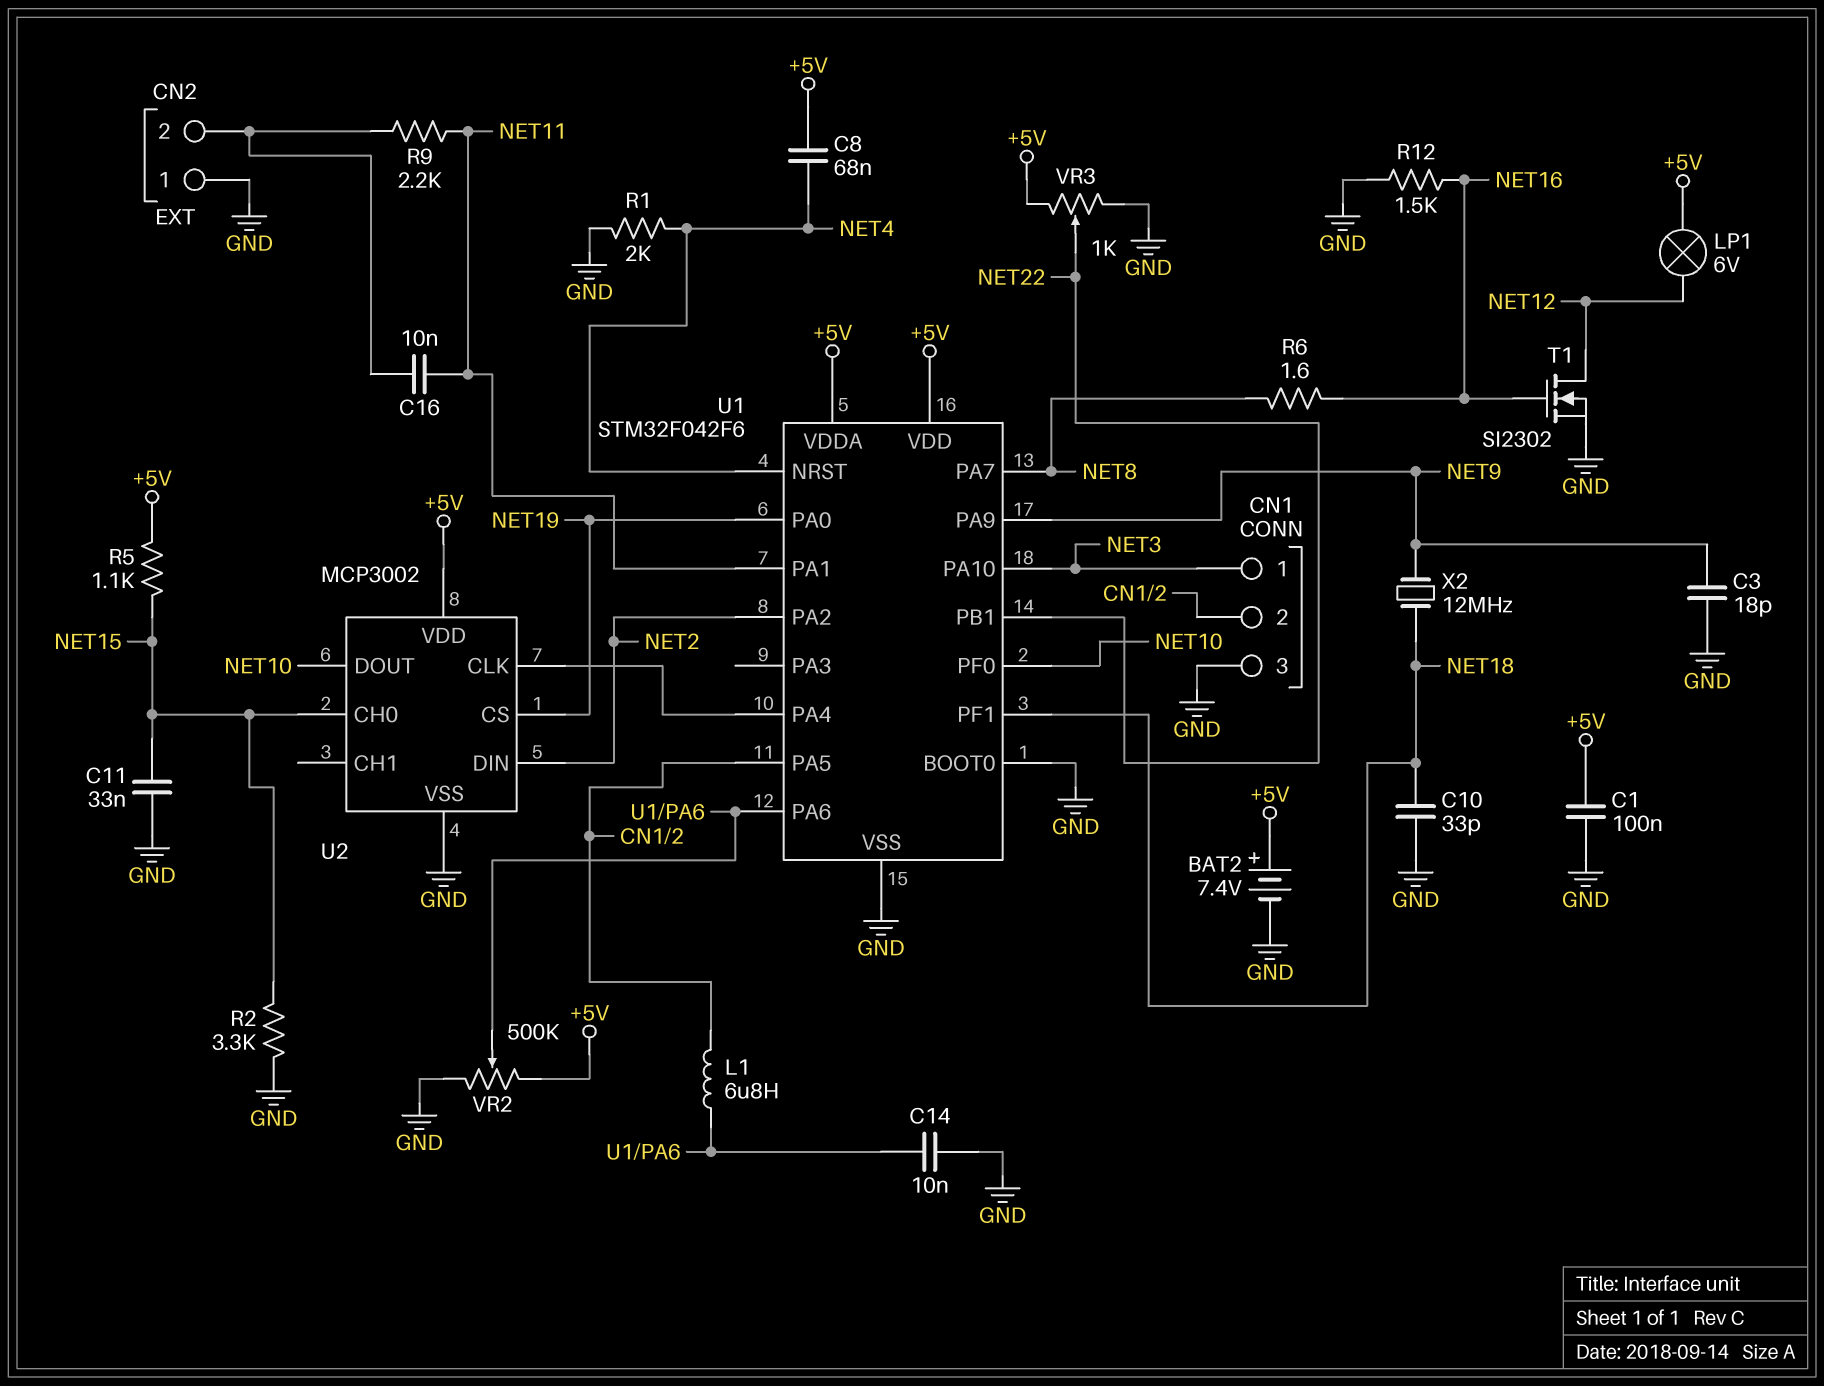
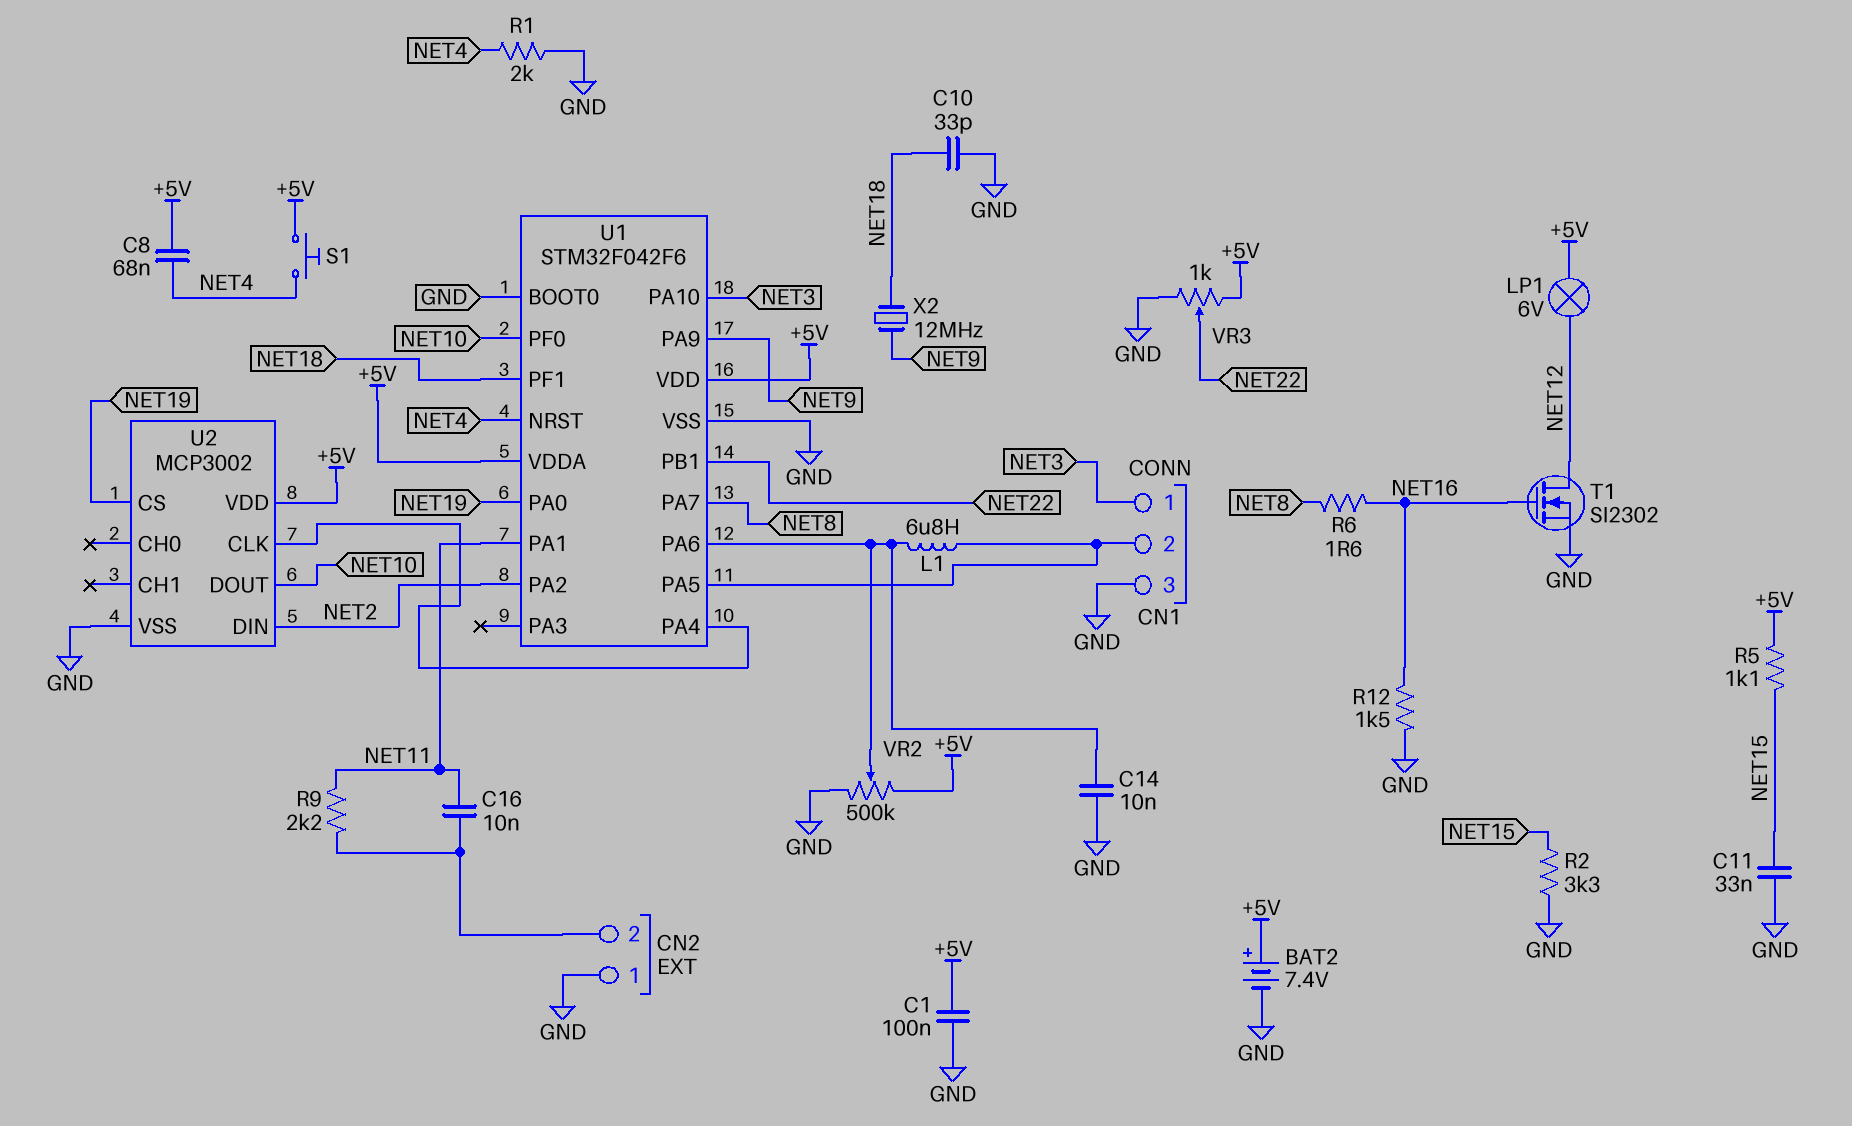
C3: 18pF (GND, NET9) -> none
S1: none -> button (+5V, NET4)
U2 pin CH0: NET15 -> none

